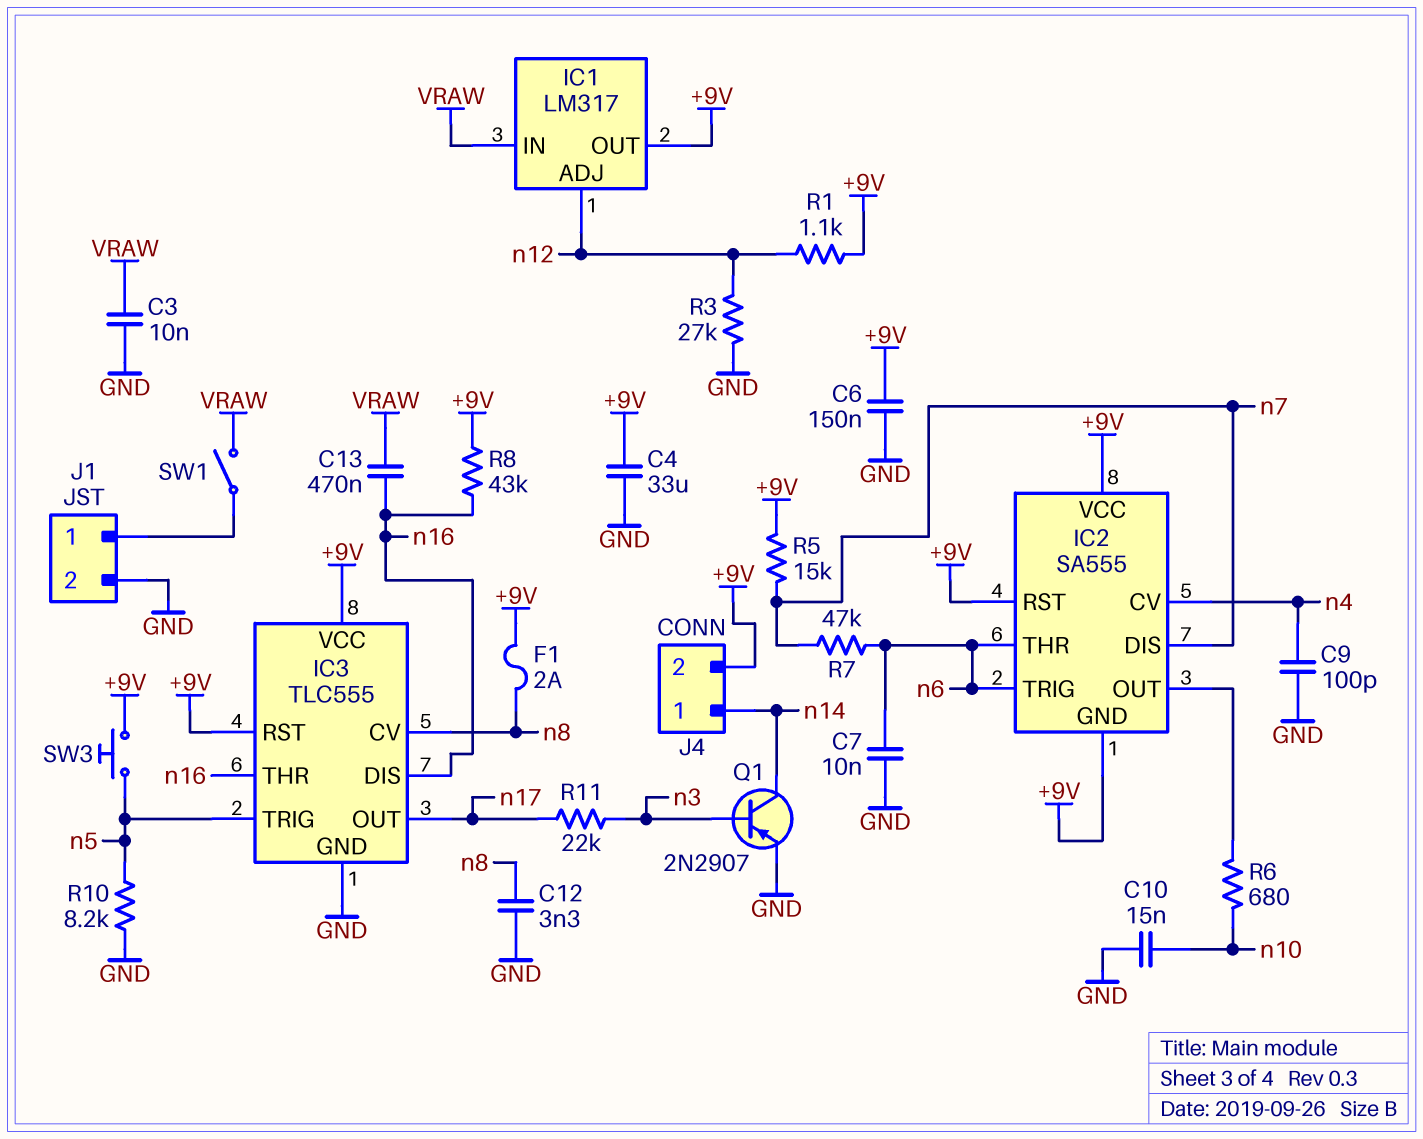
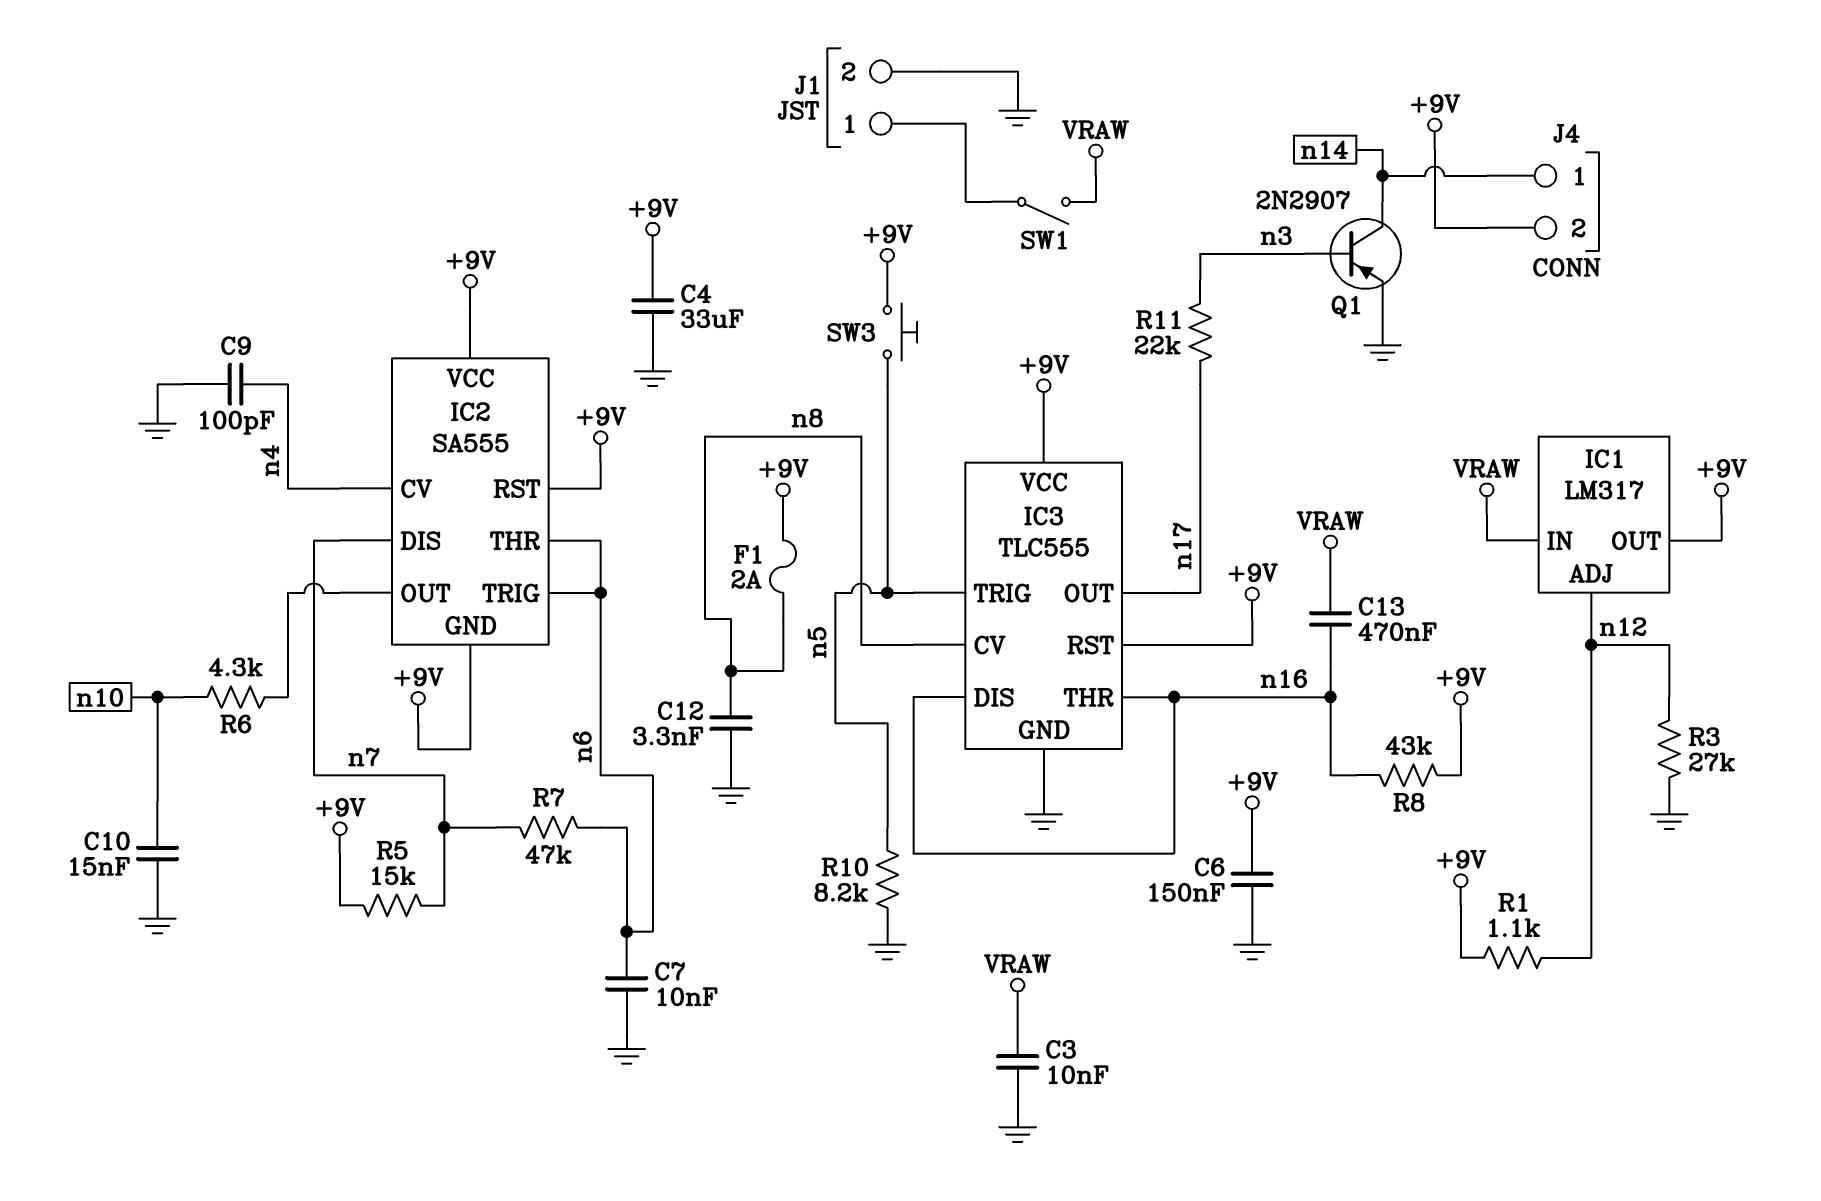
R6: 680 (IC2/OUT, n10) -> 4.3k (IC2/OUT, n10)

